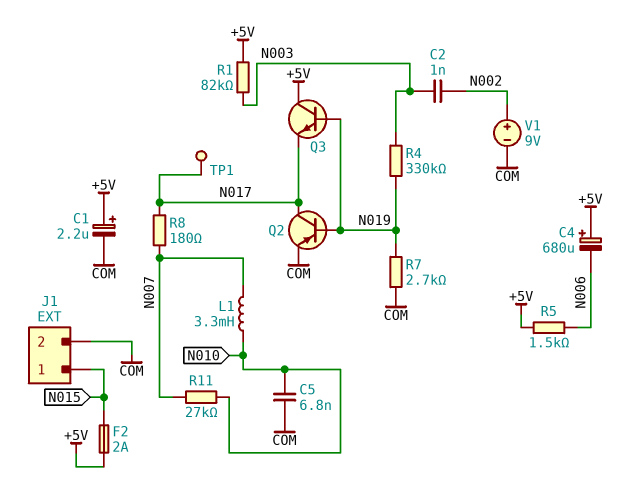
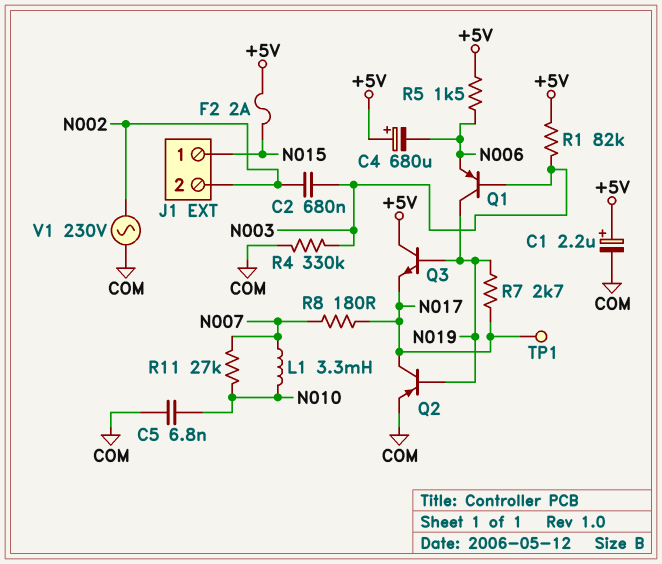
C2: 1nF (N002, N003) -> 680nF (N002, N003)
J1 pin 2: COM -> N002
Q1: none -> PNP (B N003, C N019, E N006)
R4: 330k (N003, N019) -> 330k (COM, N003)
R7: 2.7k (COM, N019) -> 2.7k (N017, N019)
V1: 9V (plus N002, minus COM) -> AC 230V (COM, N002)

